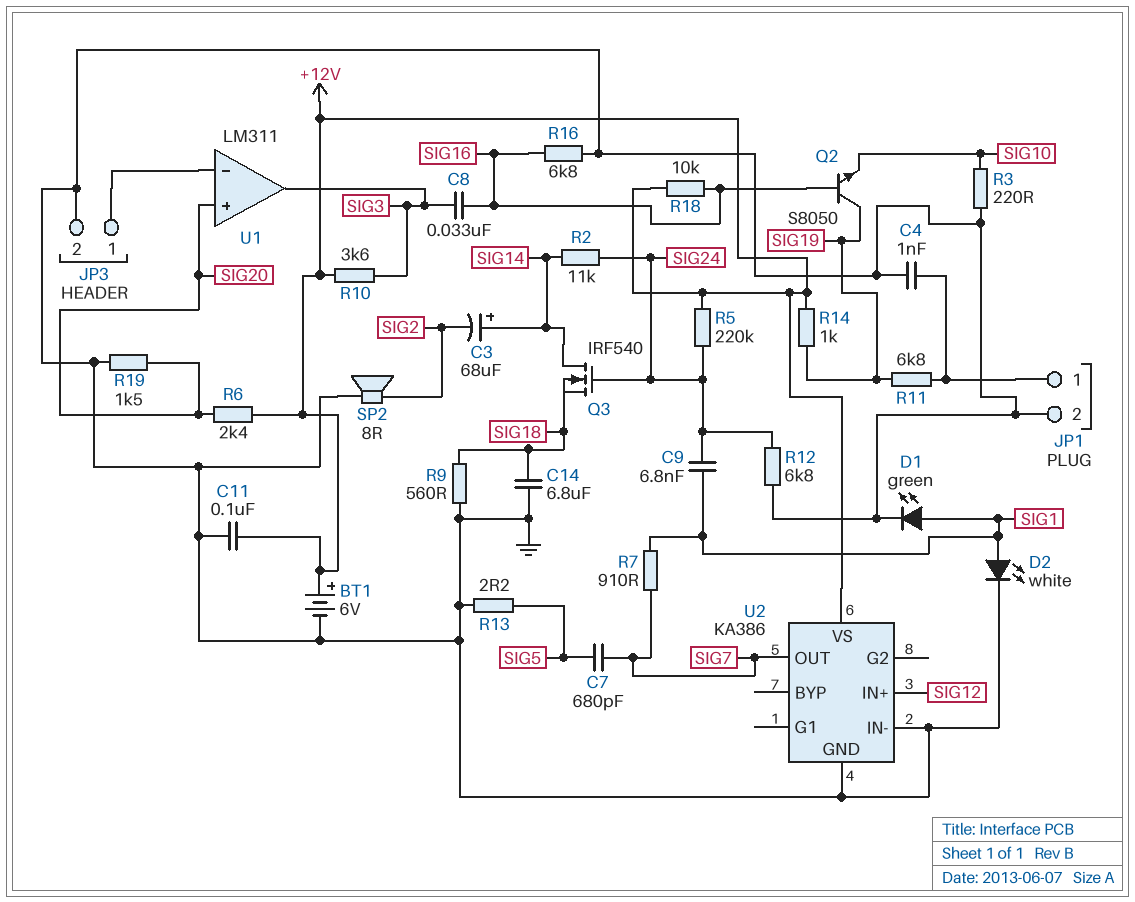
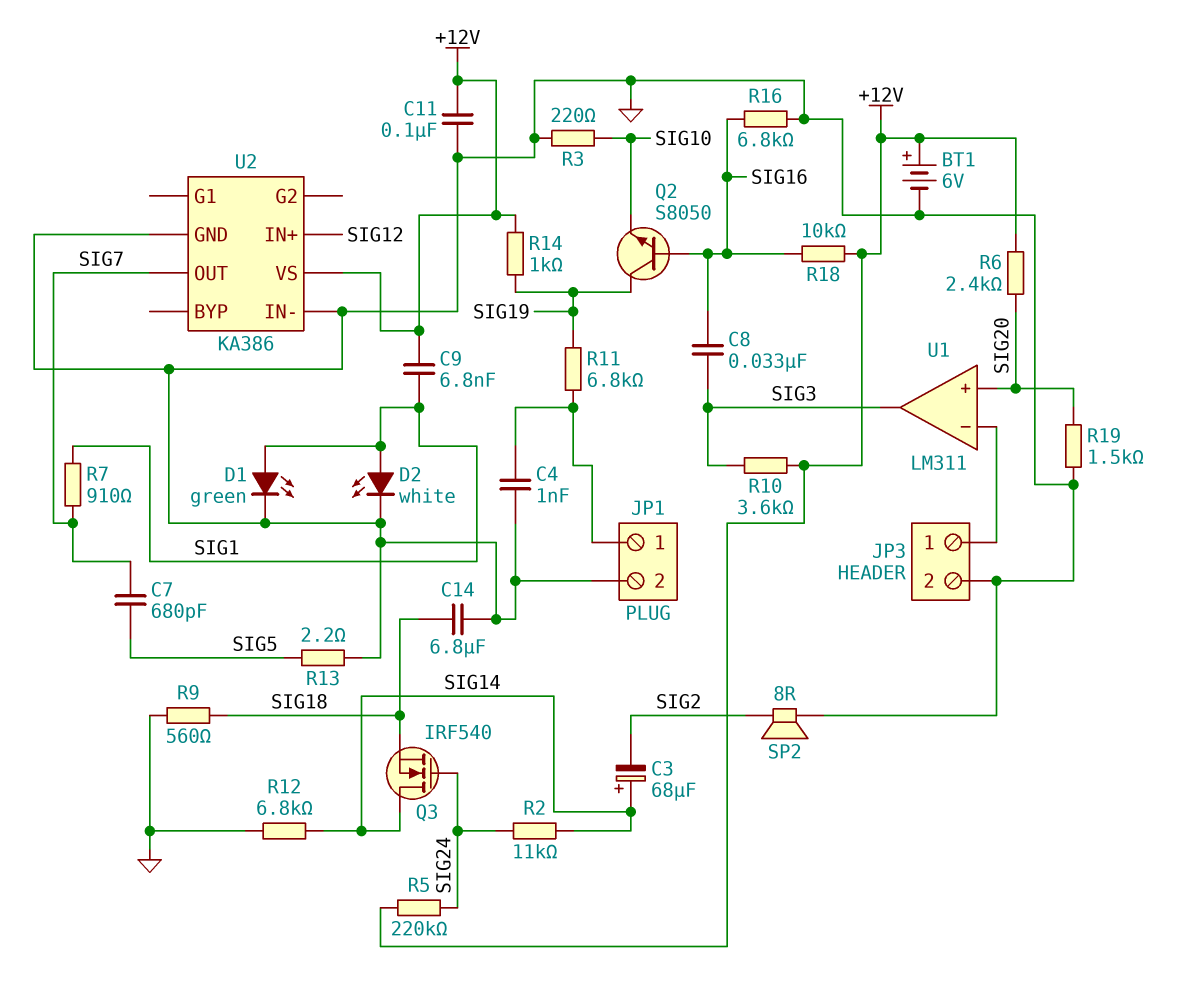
C9: 6.8nF (SIG1, SIG24) -> 6.8nF (+12V, SIG1)
R12: 6.8k (GND, SIG24) -> 6.8k (GND, SIG14)

